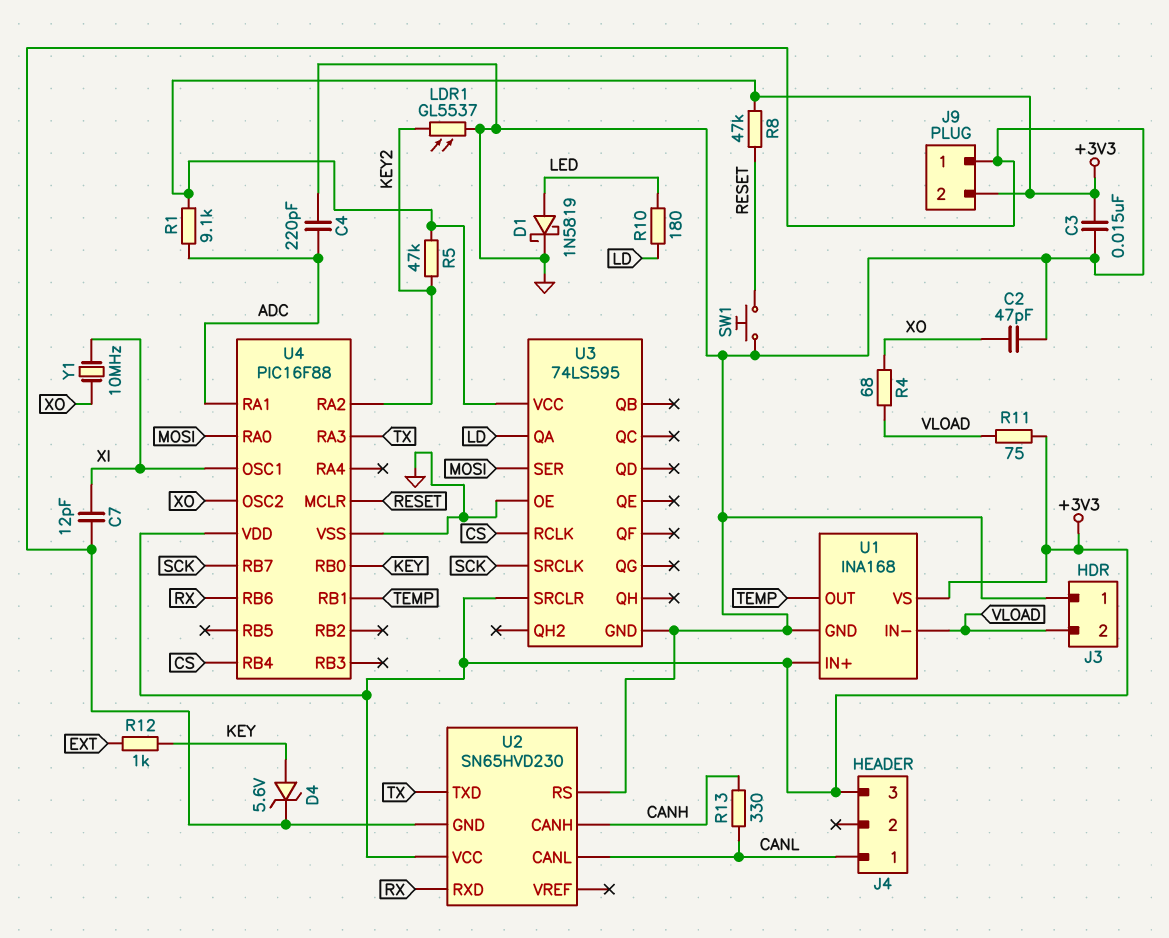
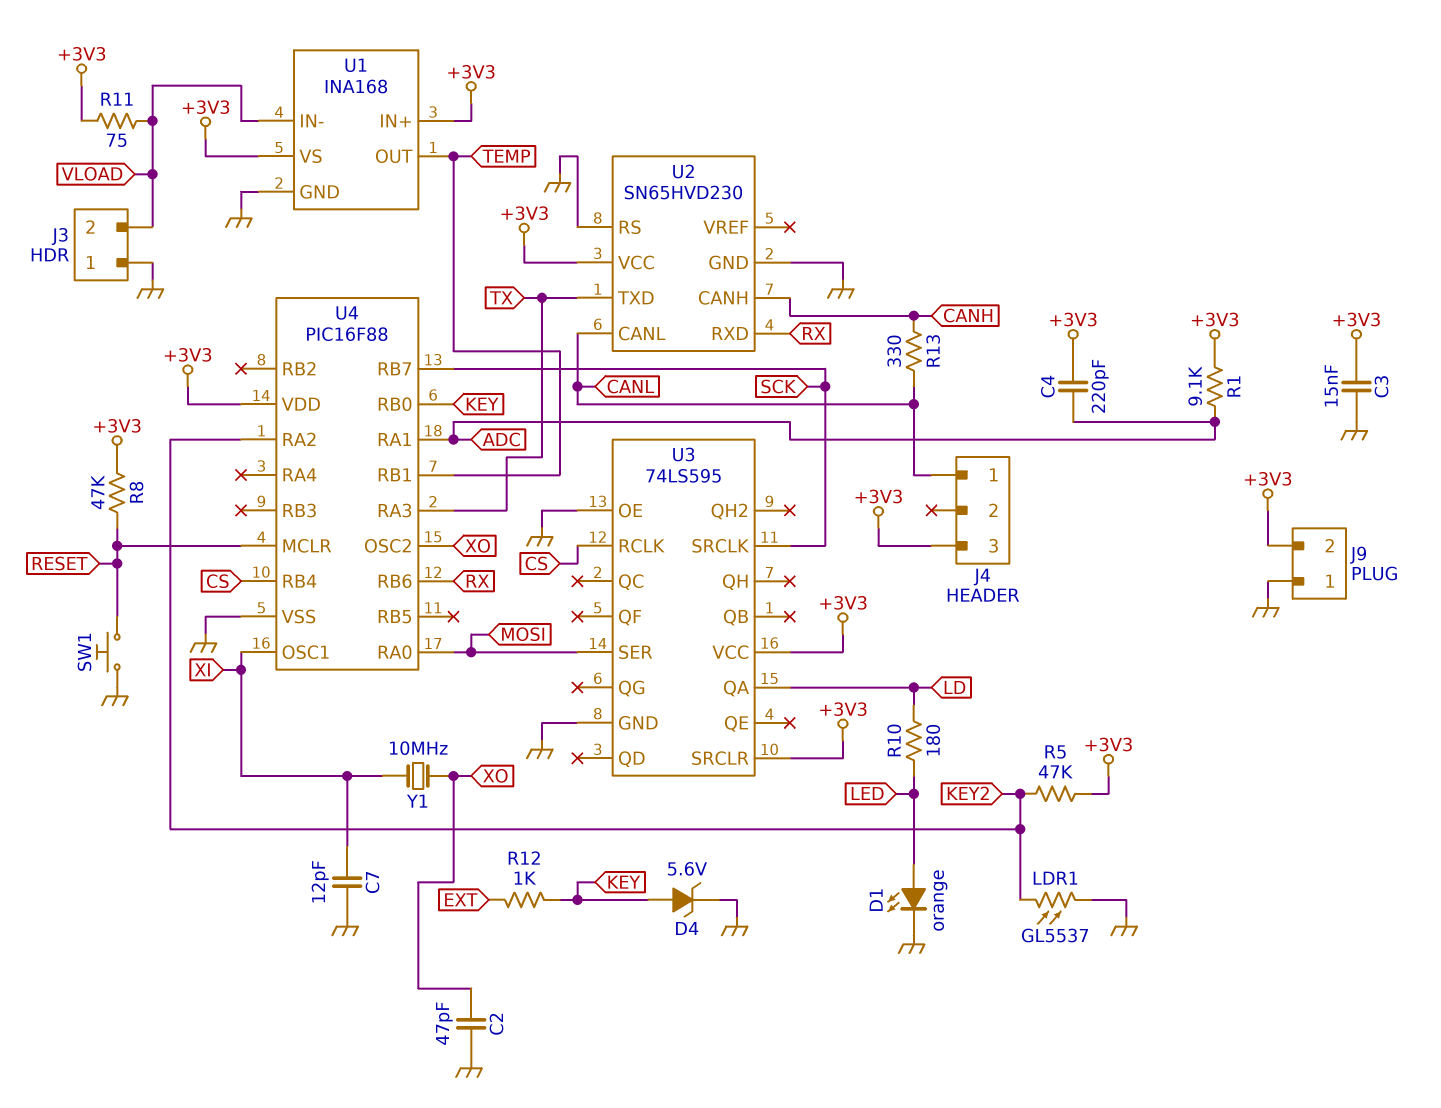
C4: 220pF (ADC, GND) -> 220pF (+3V3, ADC)
D1: schottky 1N5819 (A LED, K GND) -> LED orange (A LED, K GND)
R4: 68 (VLOAD, XO) -> none

